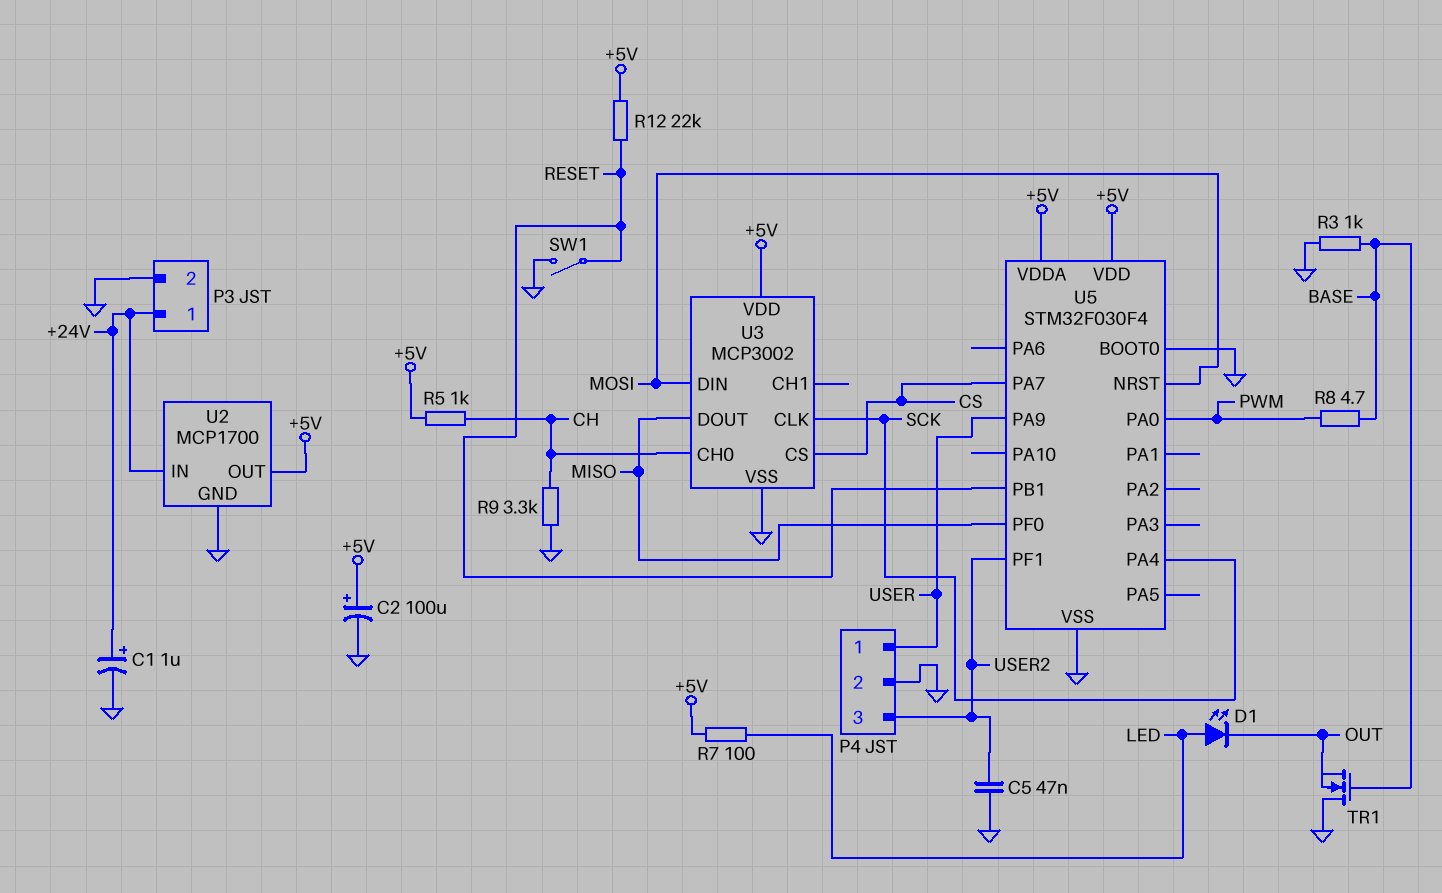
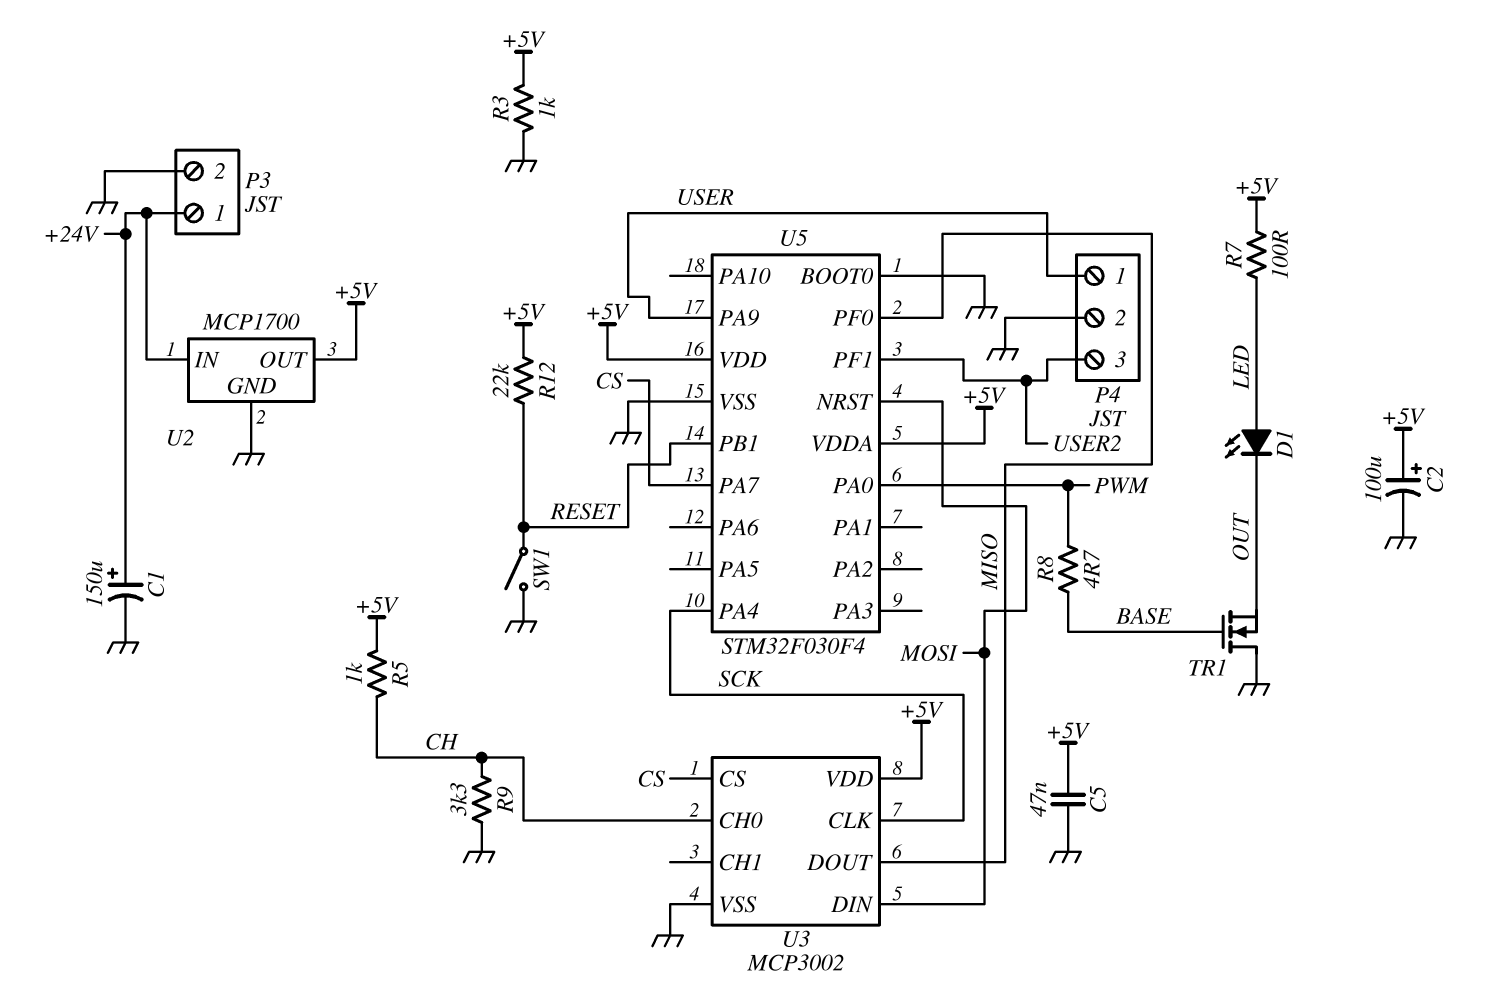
C1: 1uF (plus +24V, minus GND) -> 150uF (plus +24V, minus GND)
C5: 47nF (GND, USER2) -> 47nF (+5V, GND)
R3: 1k (BASE, GND) -> 1k (+5V, GND)

